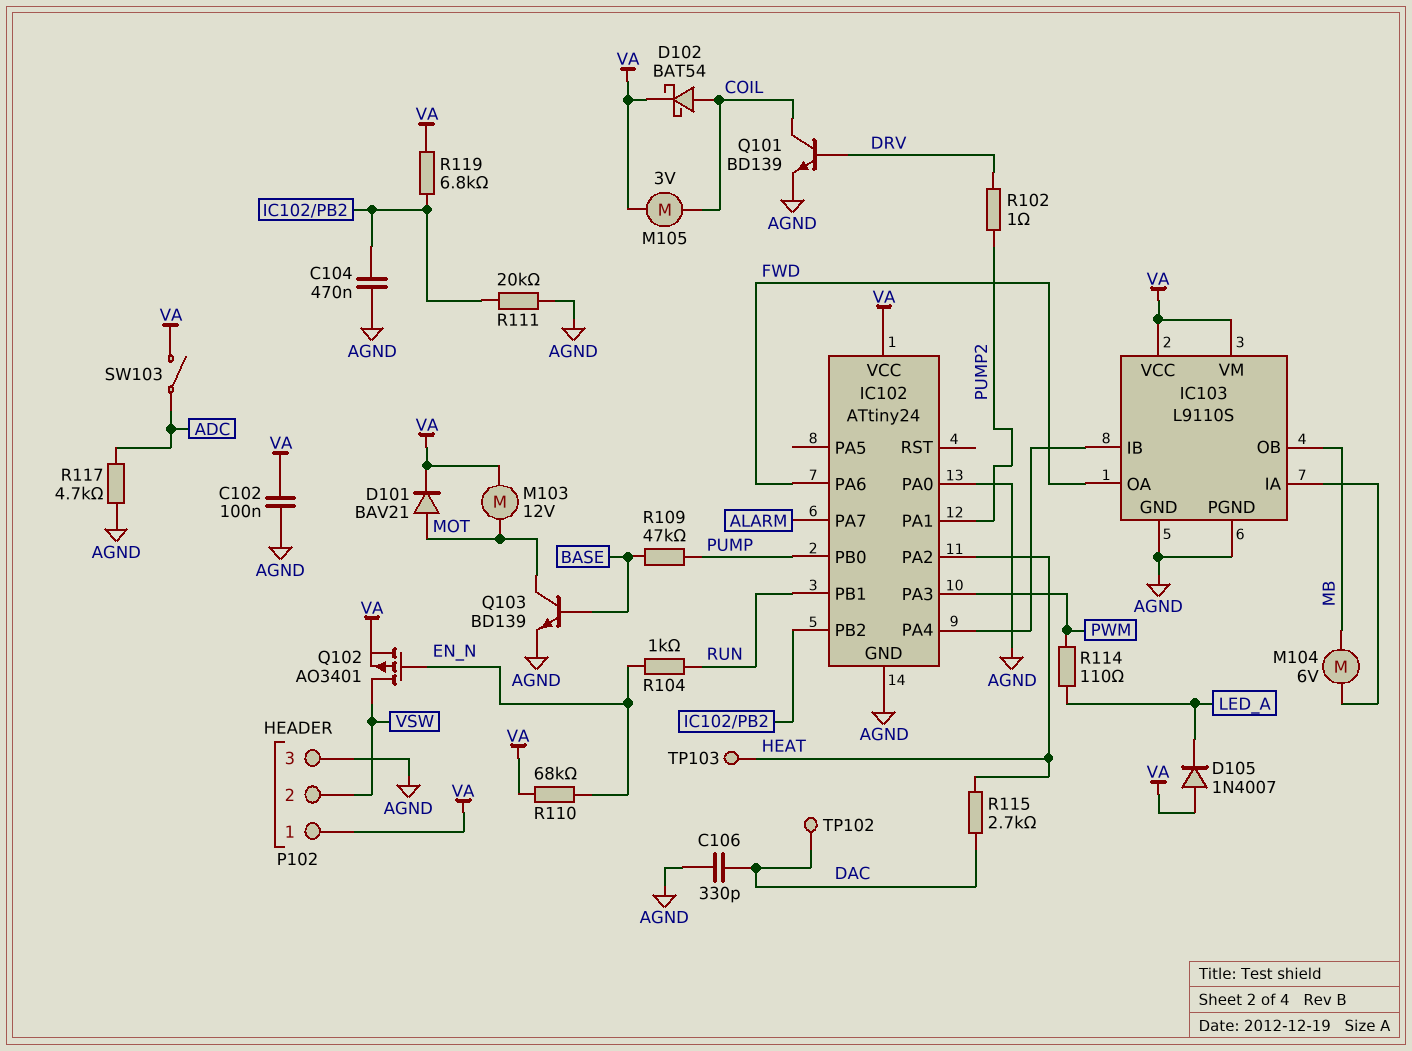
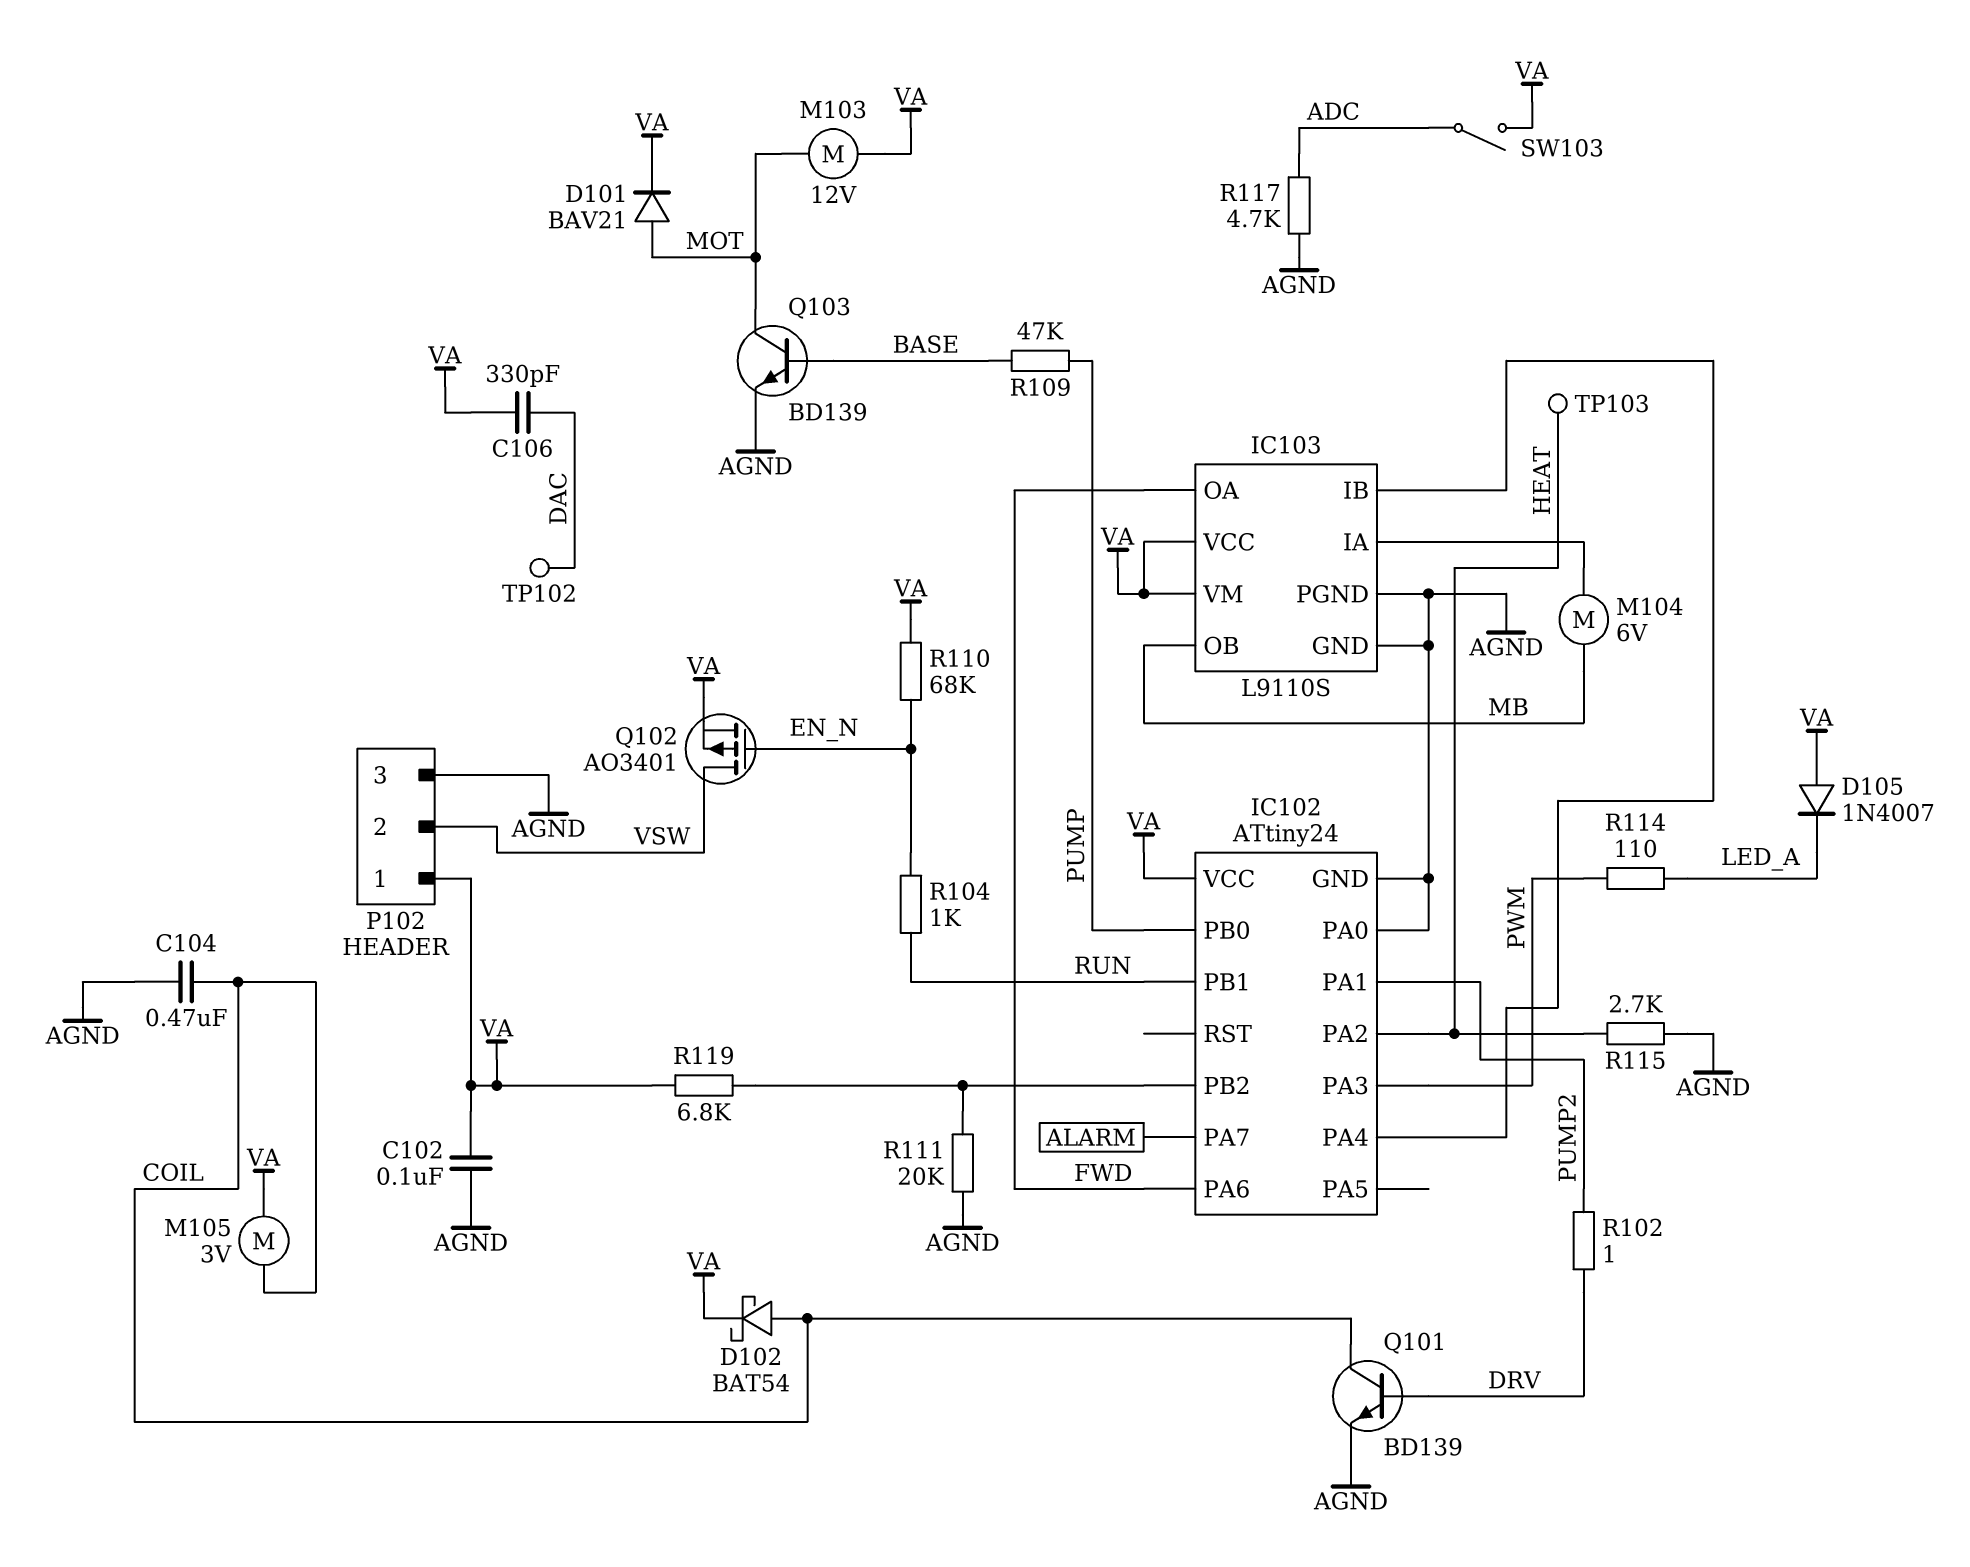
C104: 470nF (AGND, IC102/PB2) -> 470nF (AGND, COIL)
C106: 330pF (AGND, DAC) -> 330pF (DAC, VA)
R115: 2.7k (DAC, HEAT) -> 2.7k (AGND, HEAT)

